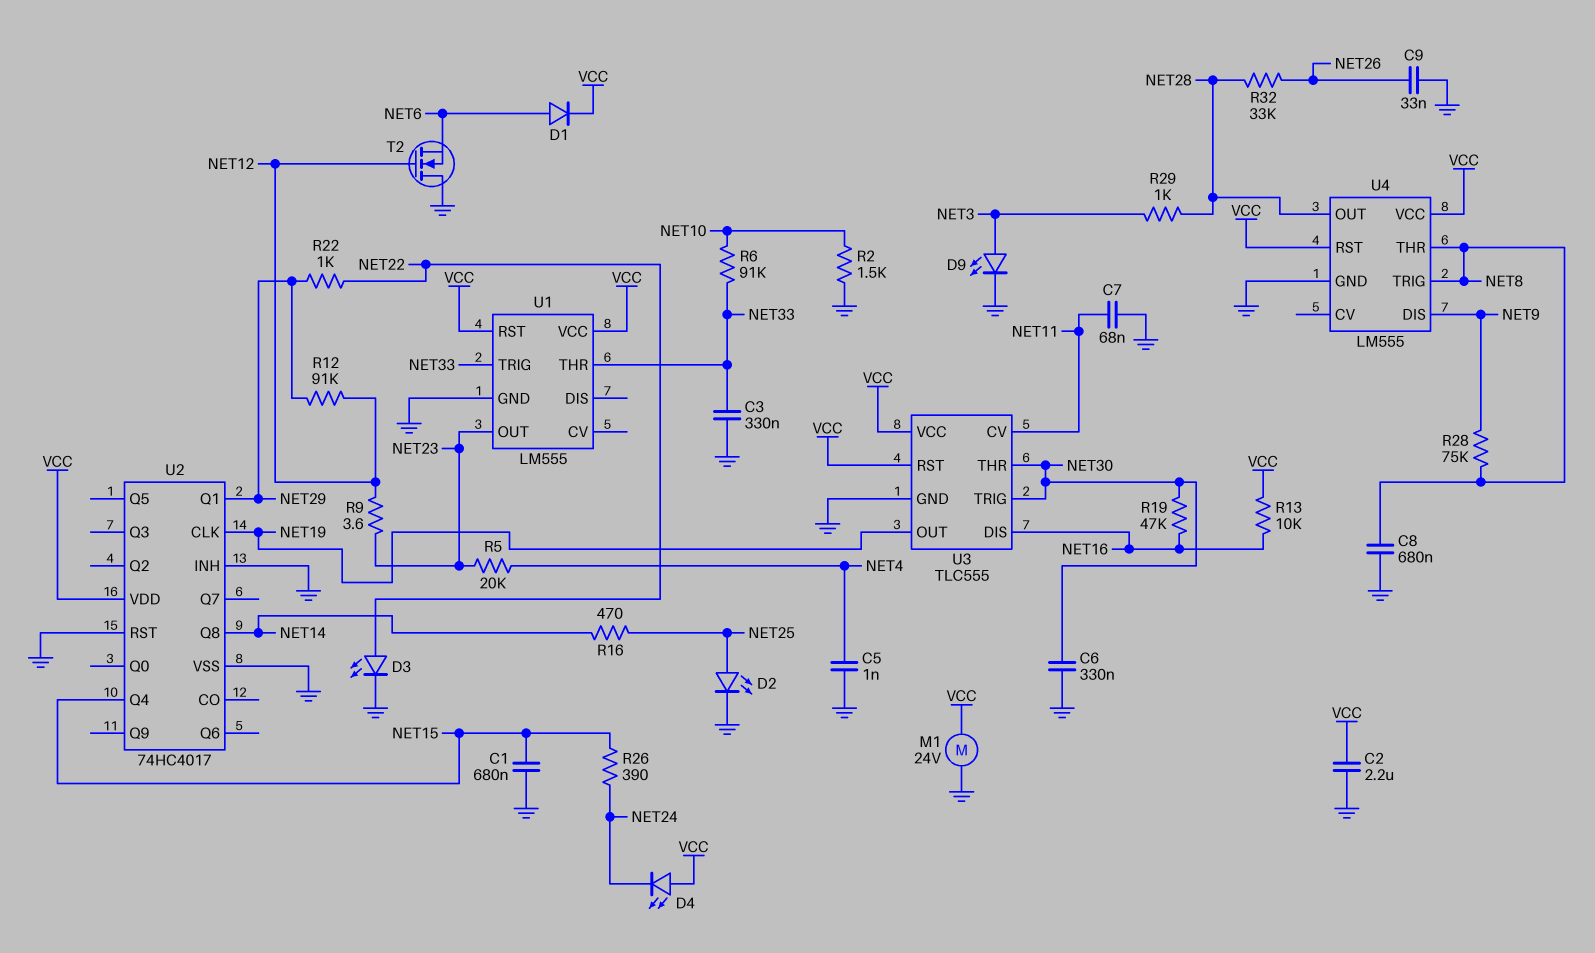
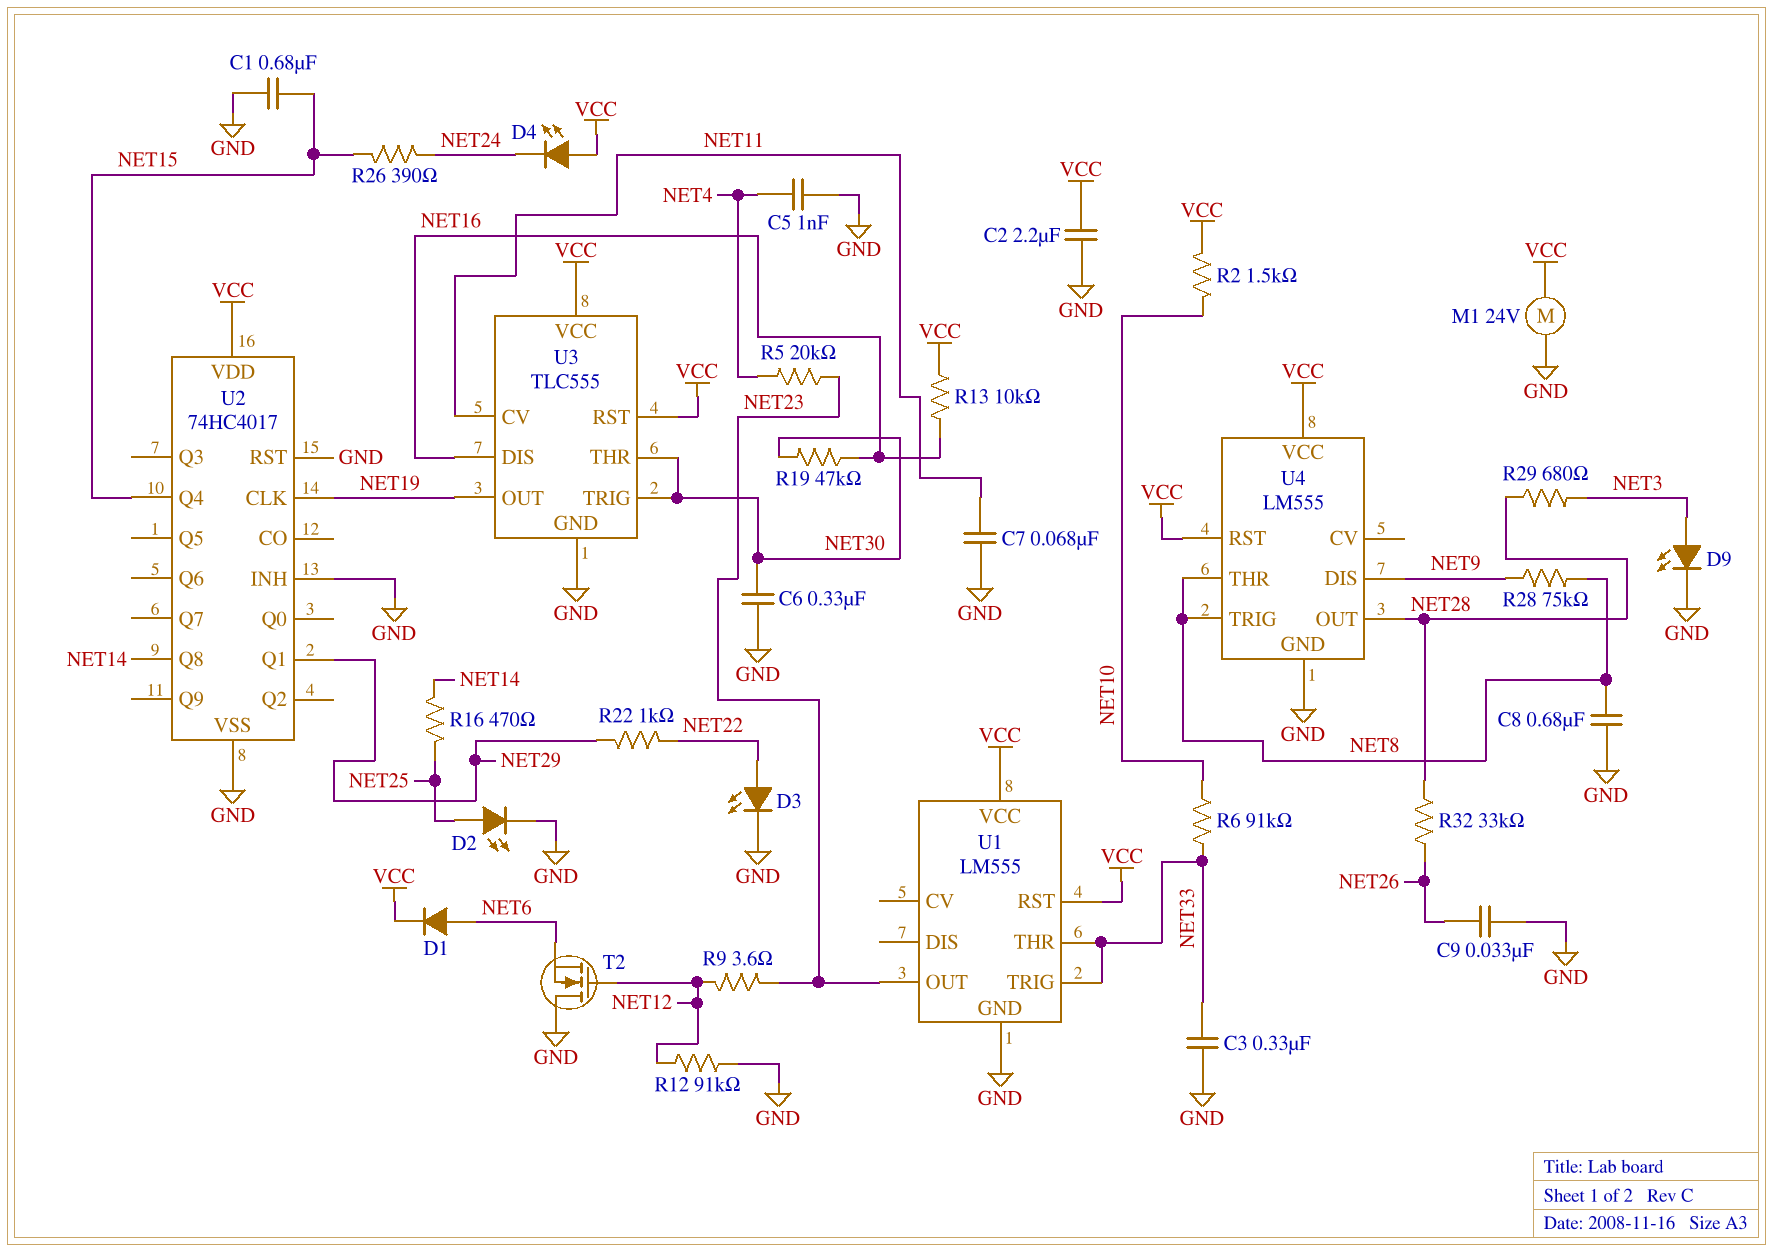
R2: 1.5k (GND, NET10) -> 1.5k (NET10, VCC)
R12: 91k (NET12, NET29) -> 91k (GND, NET12)
R29: 1k (NET3, NET28) -> 680 (NET3, NET28)

